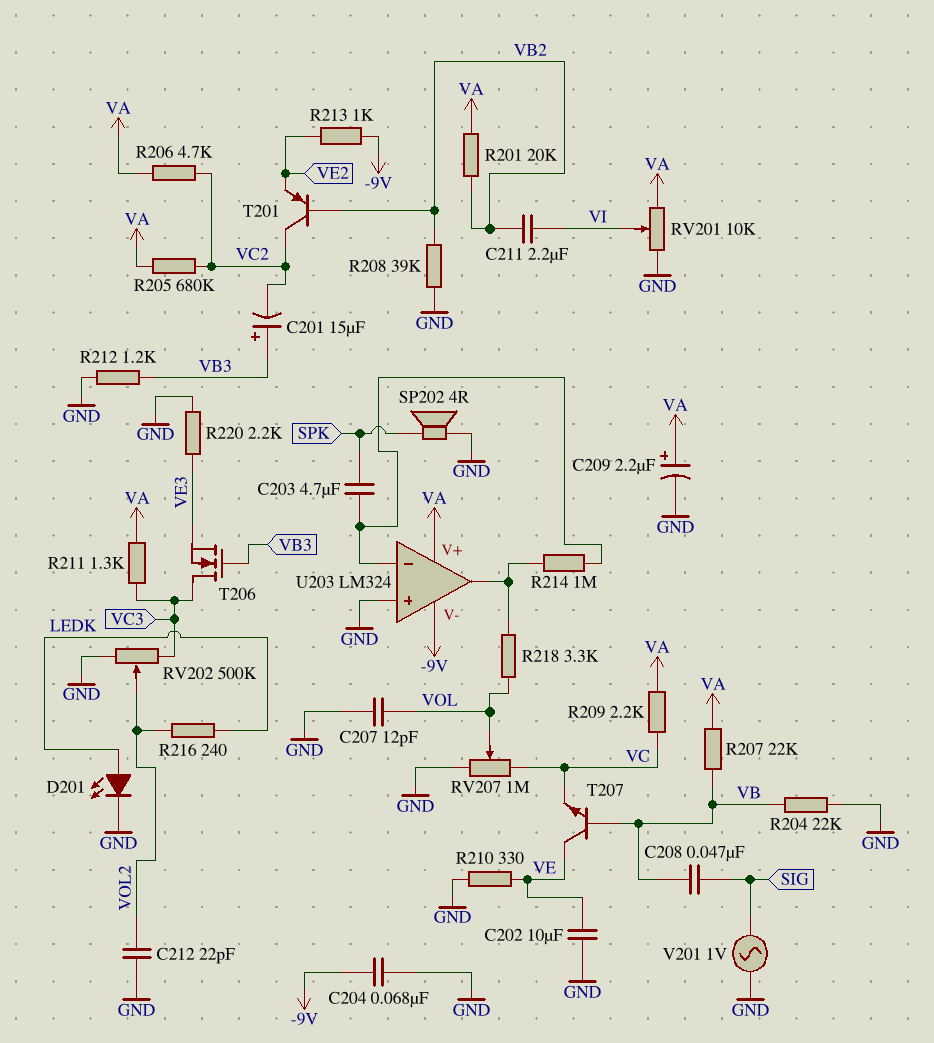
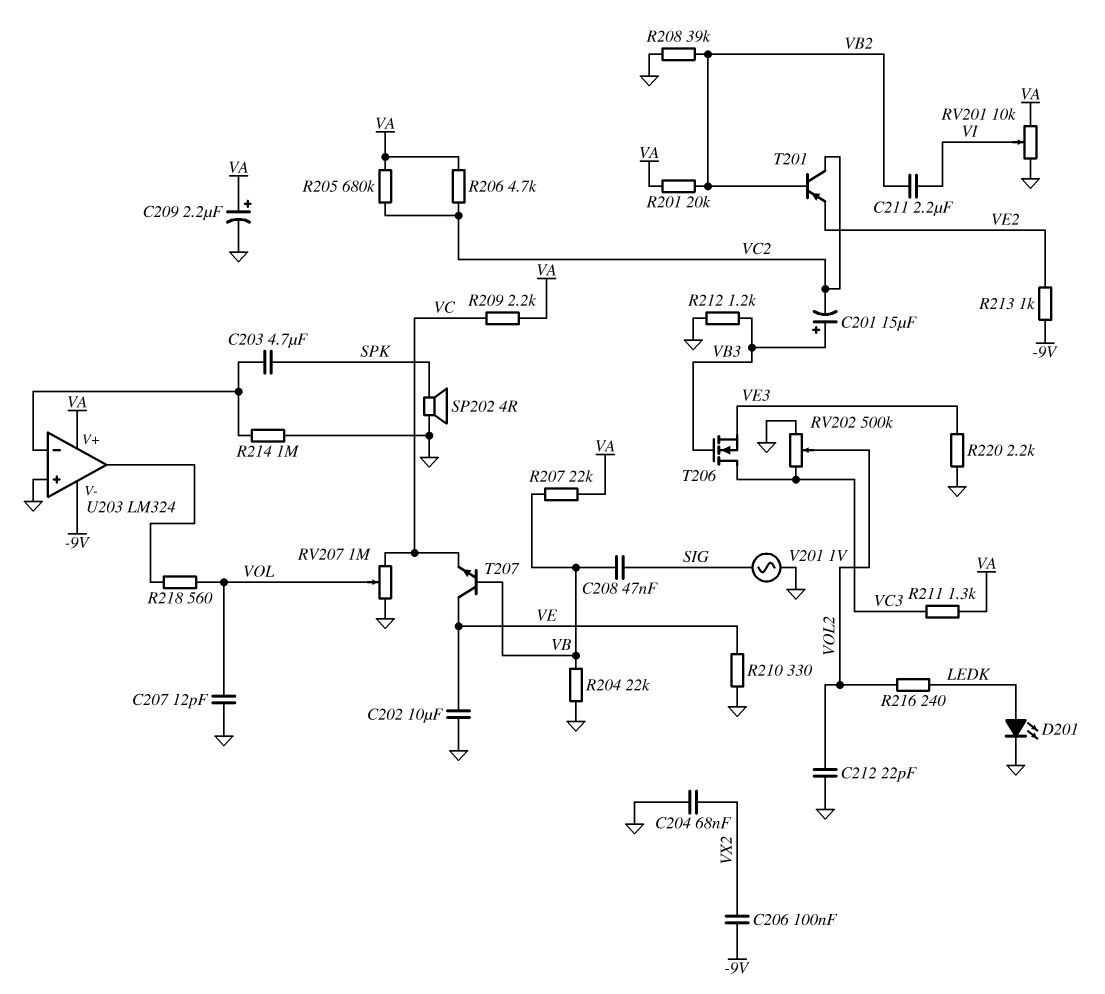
C204: 68nF (-9V, GND) -> 68nF (GND, VX2)
C206: none -> 100nF (-9V, VX2)
R214: 1M (U203/in-, U203/out) -> 1M (GND, U203/in-)
R218: 3.3k (U203/out, VOL) -> 560 (U203/out, VOL)

